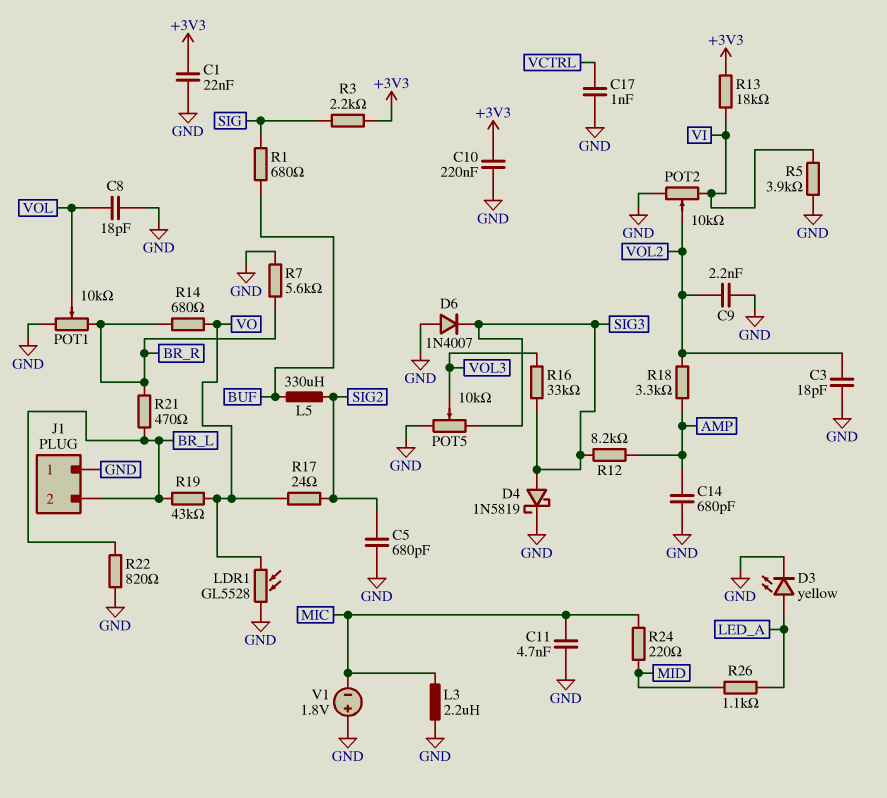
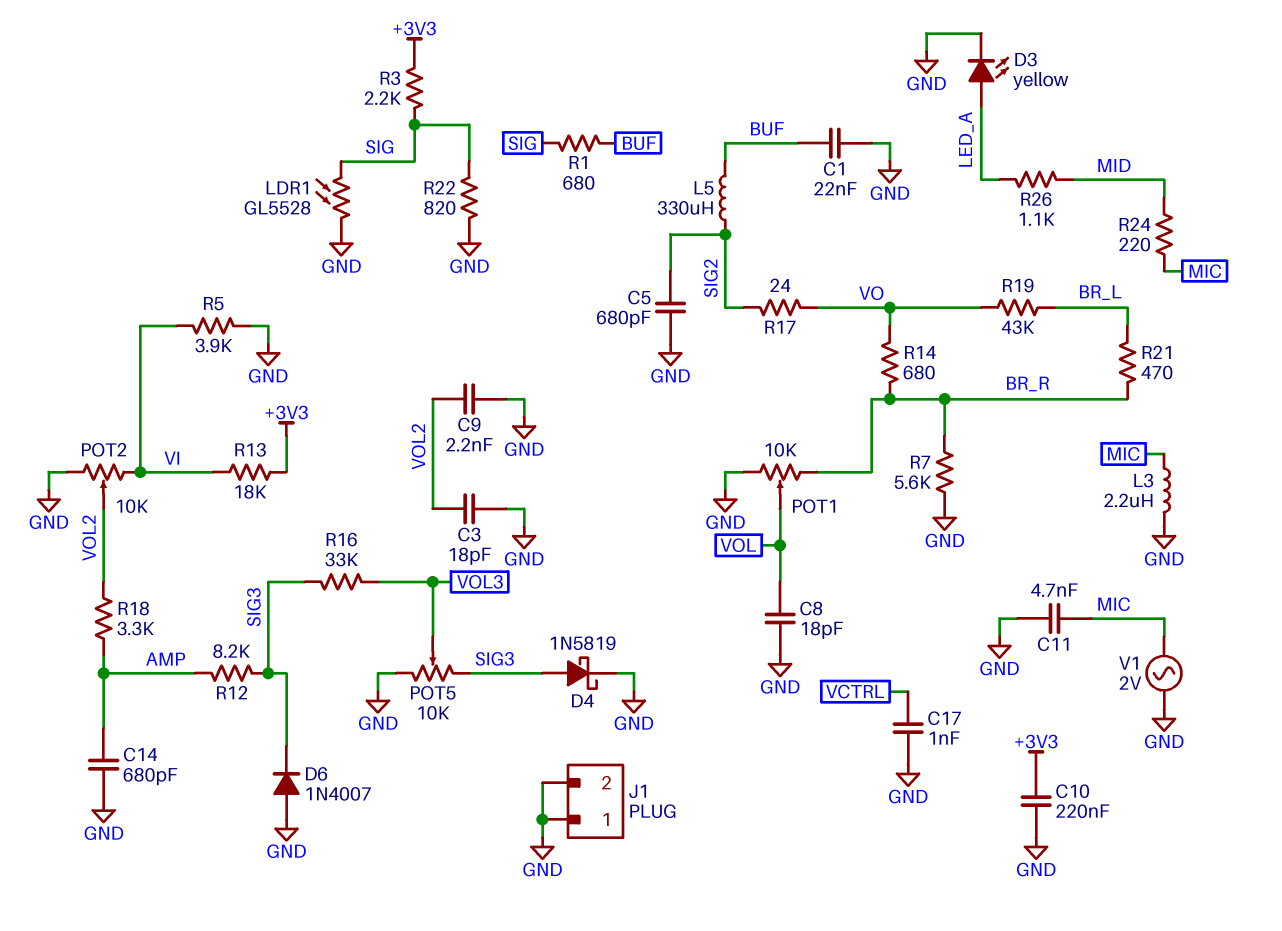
C1: 22nF (+3V3, GND) -> 22nF (BUF, GND)
J1 pin 2: BR_L -> GND
LDR1: GL5528 (GND, VO) -> GL5528 (GND, SIG)
R22: 820 (BR_L, GND) -> 820 (GND, SIG)
V1: 1.8V (plus GND, minus MIC) -> AC 2V (GND, MIC)

